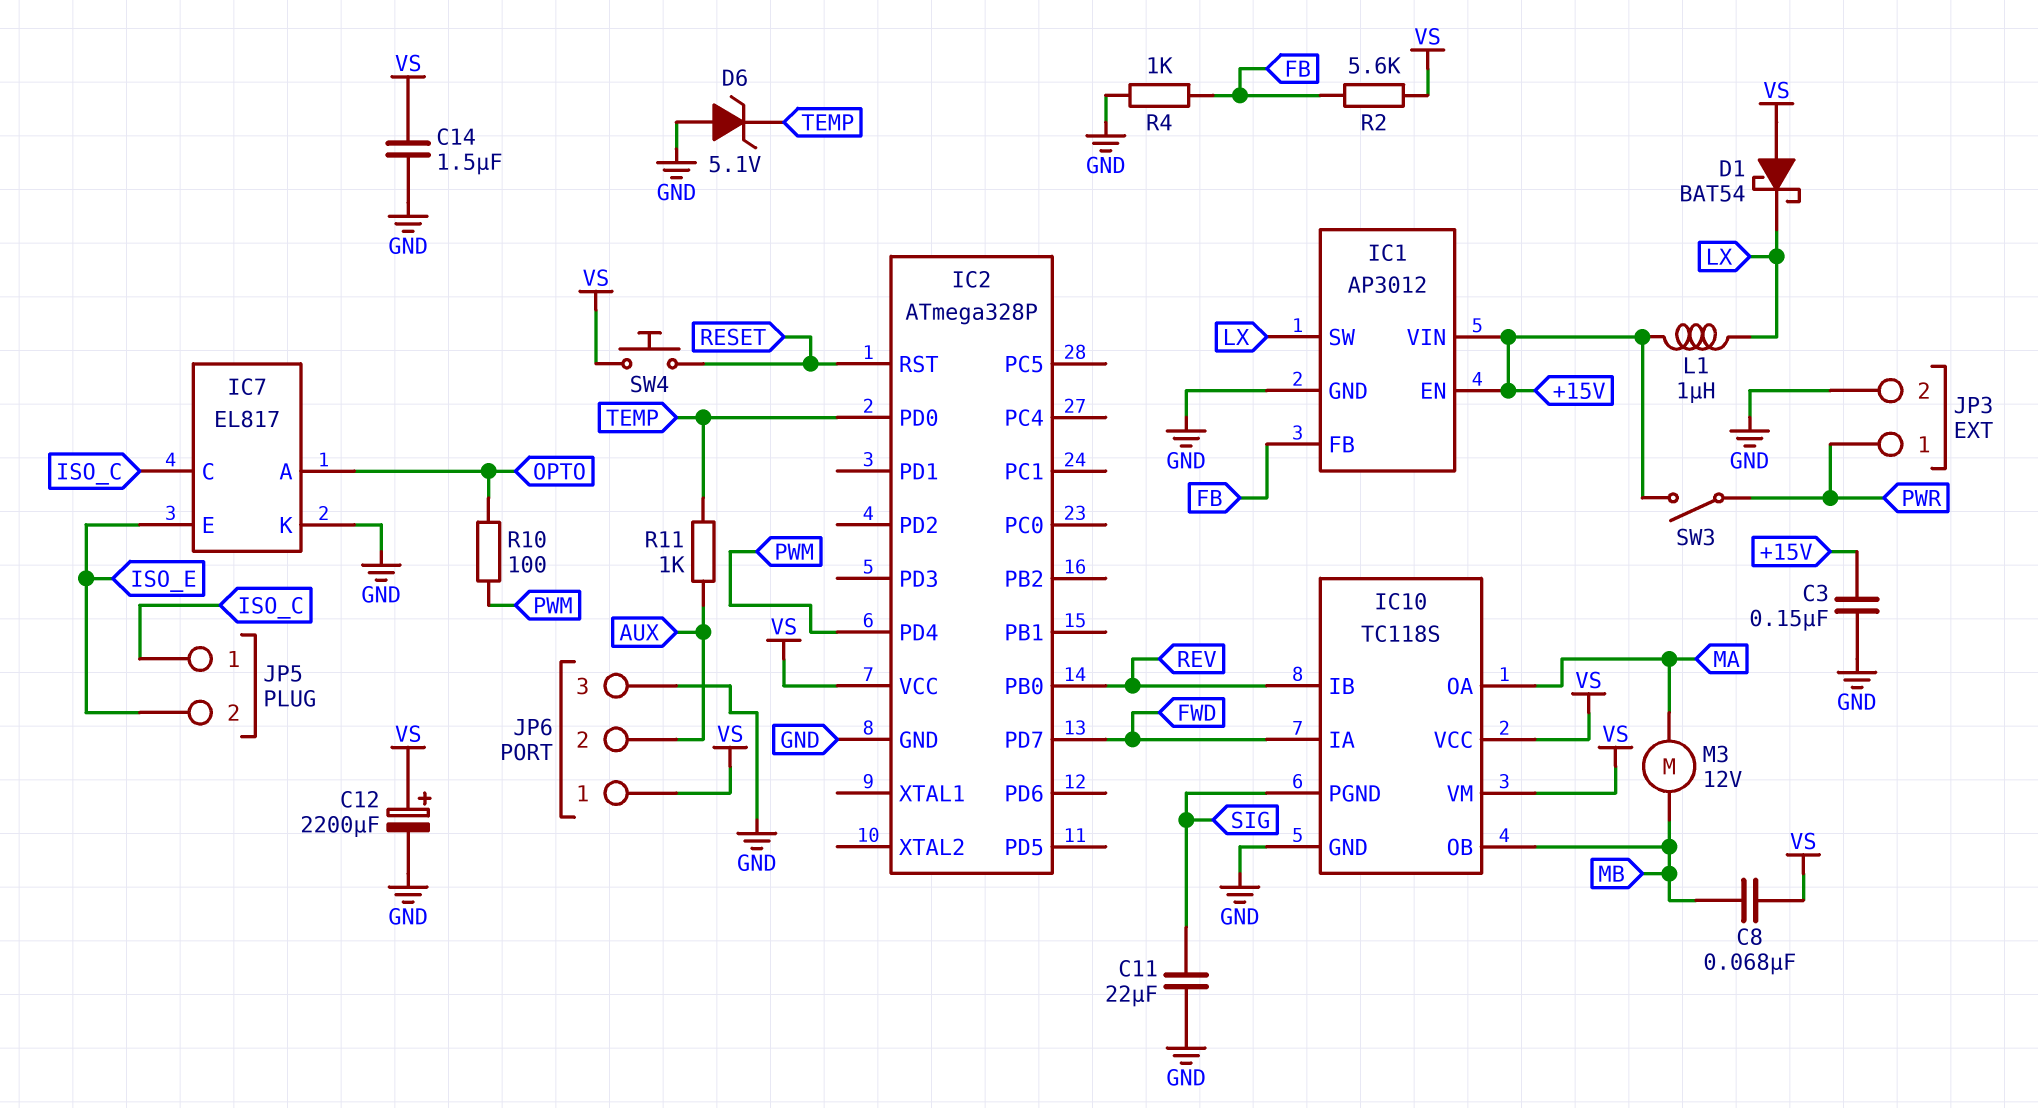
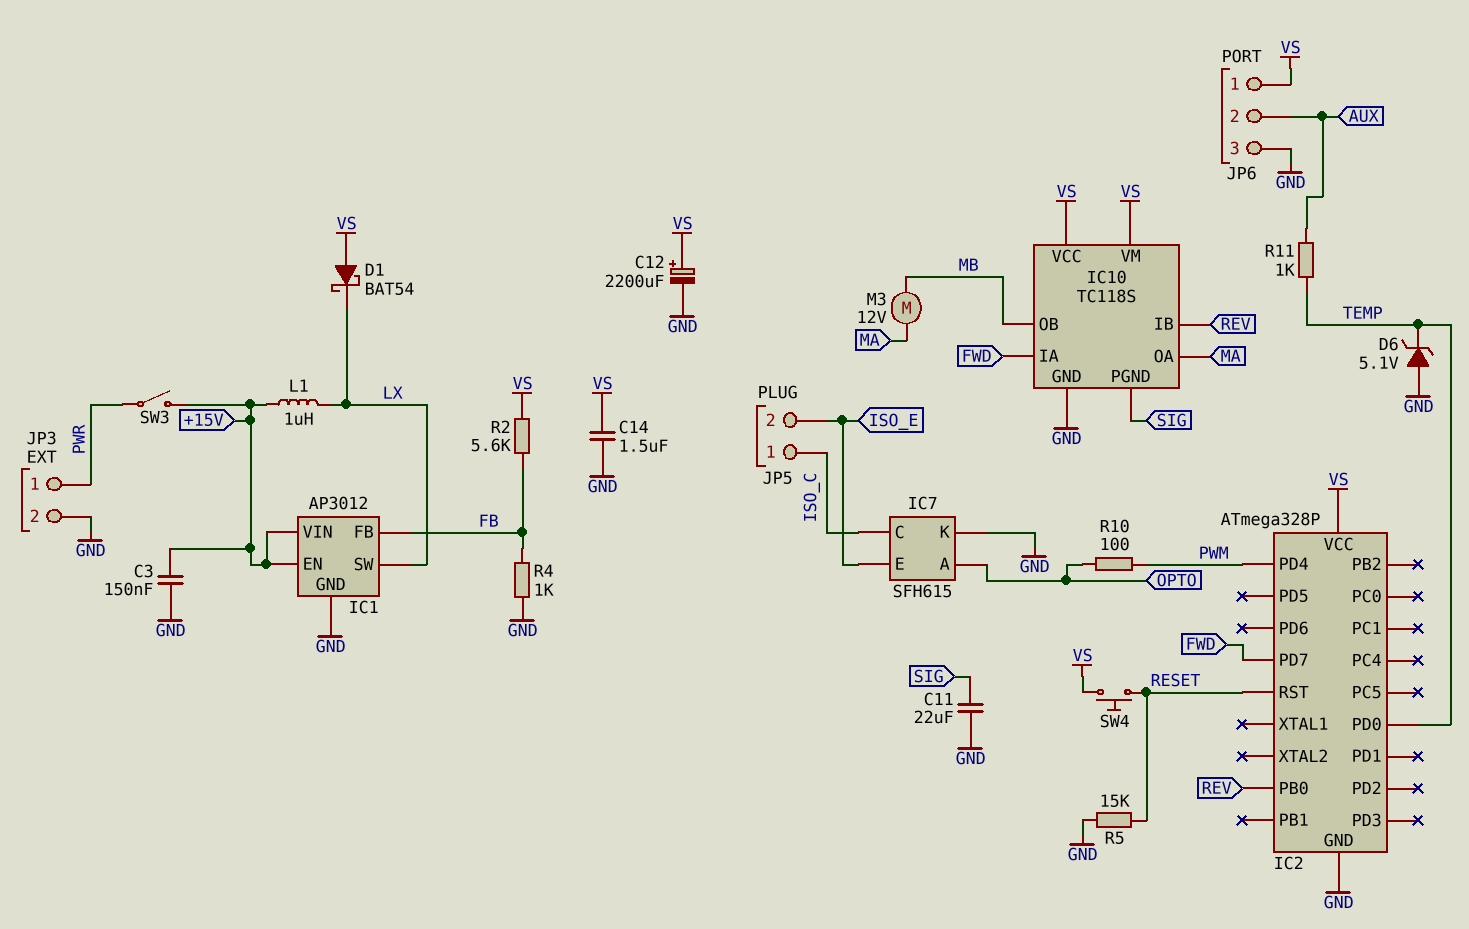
C8: 68nF (MB, VS) -> none
IC7: EL817 -> SFH615
R5: none -> 15k (GND, RESET)

